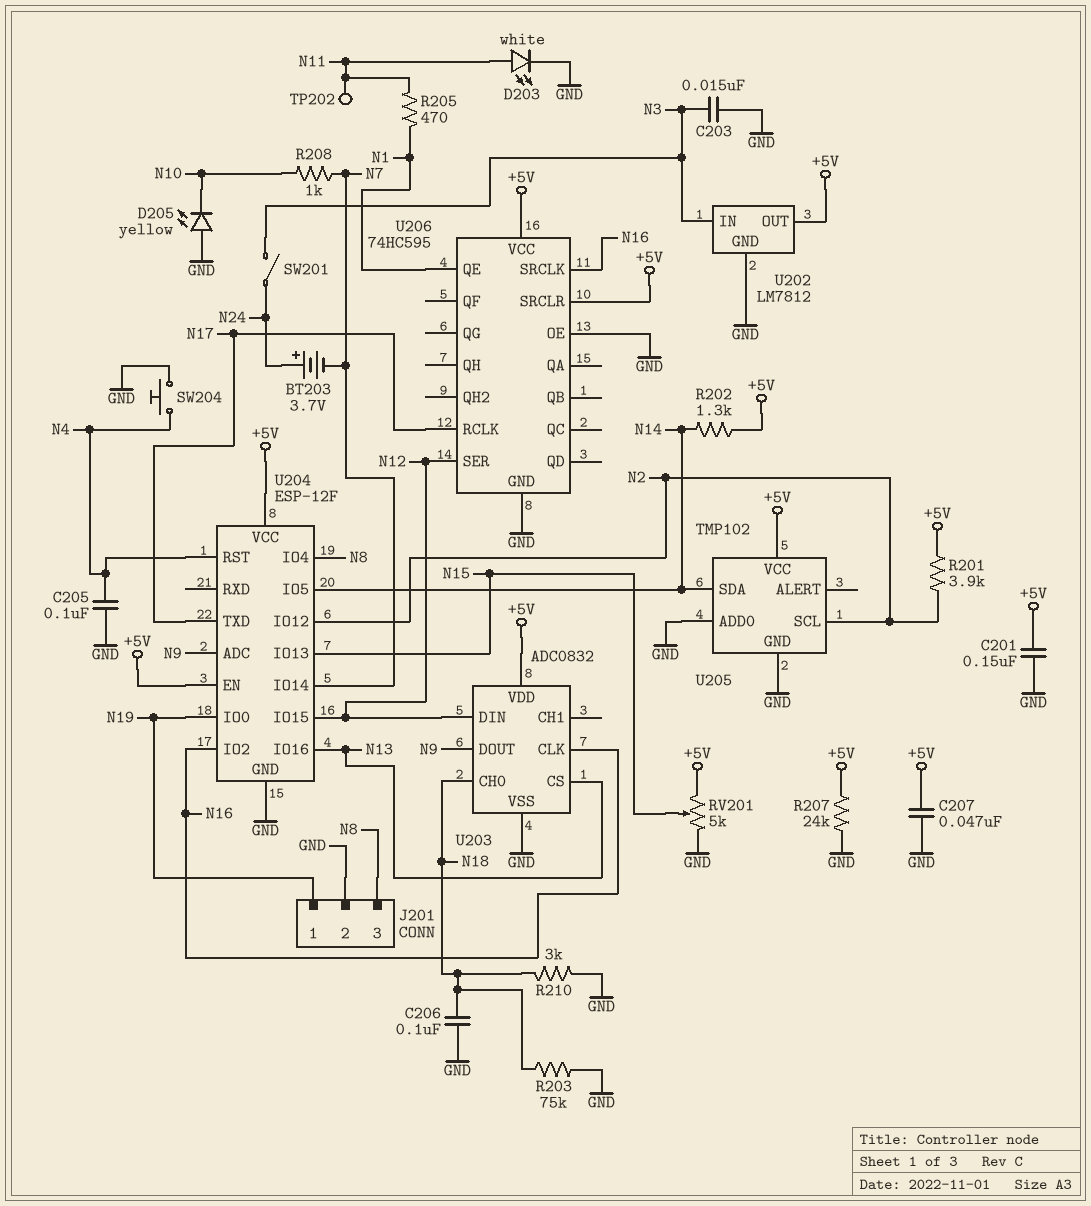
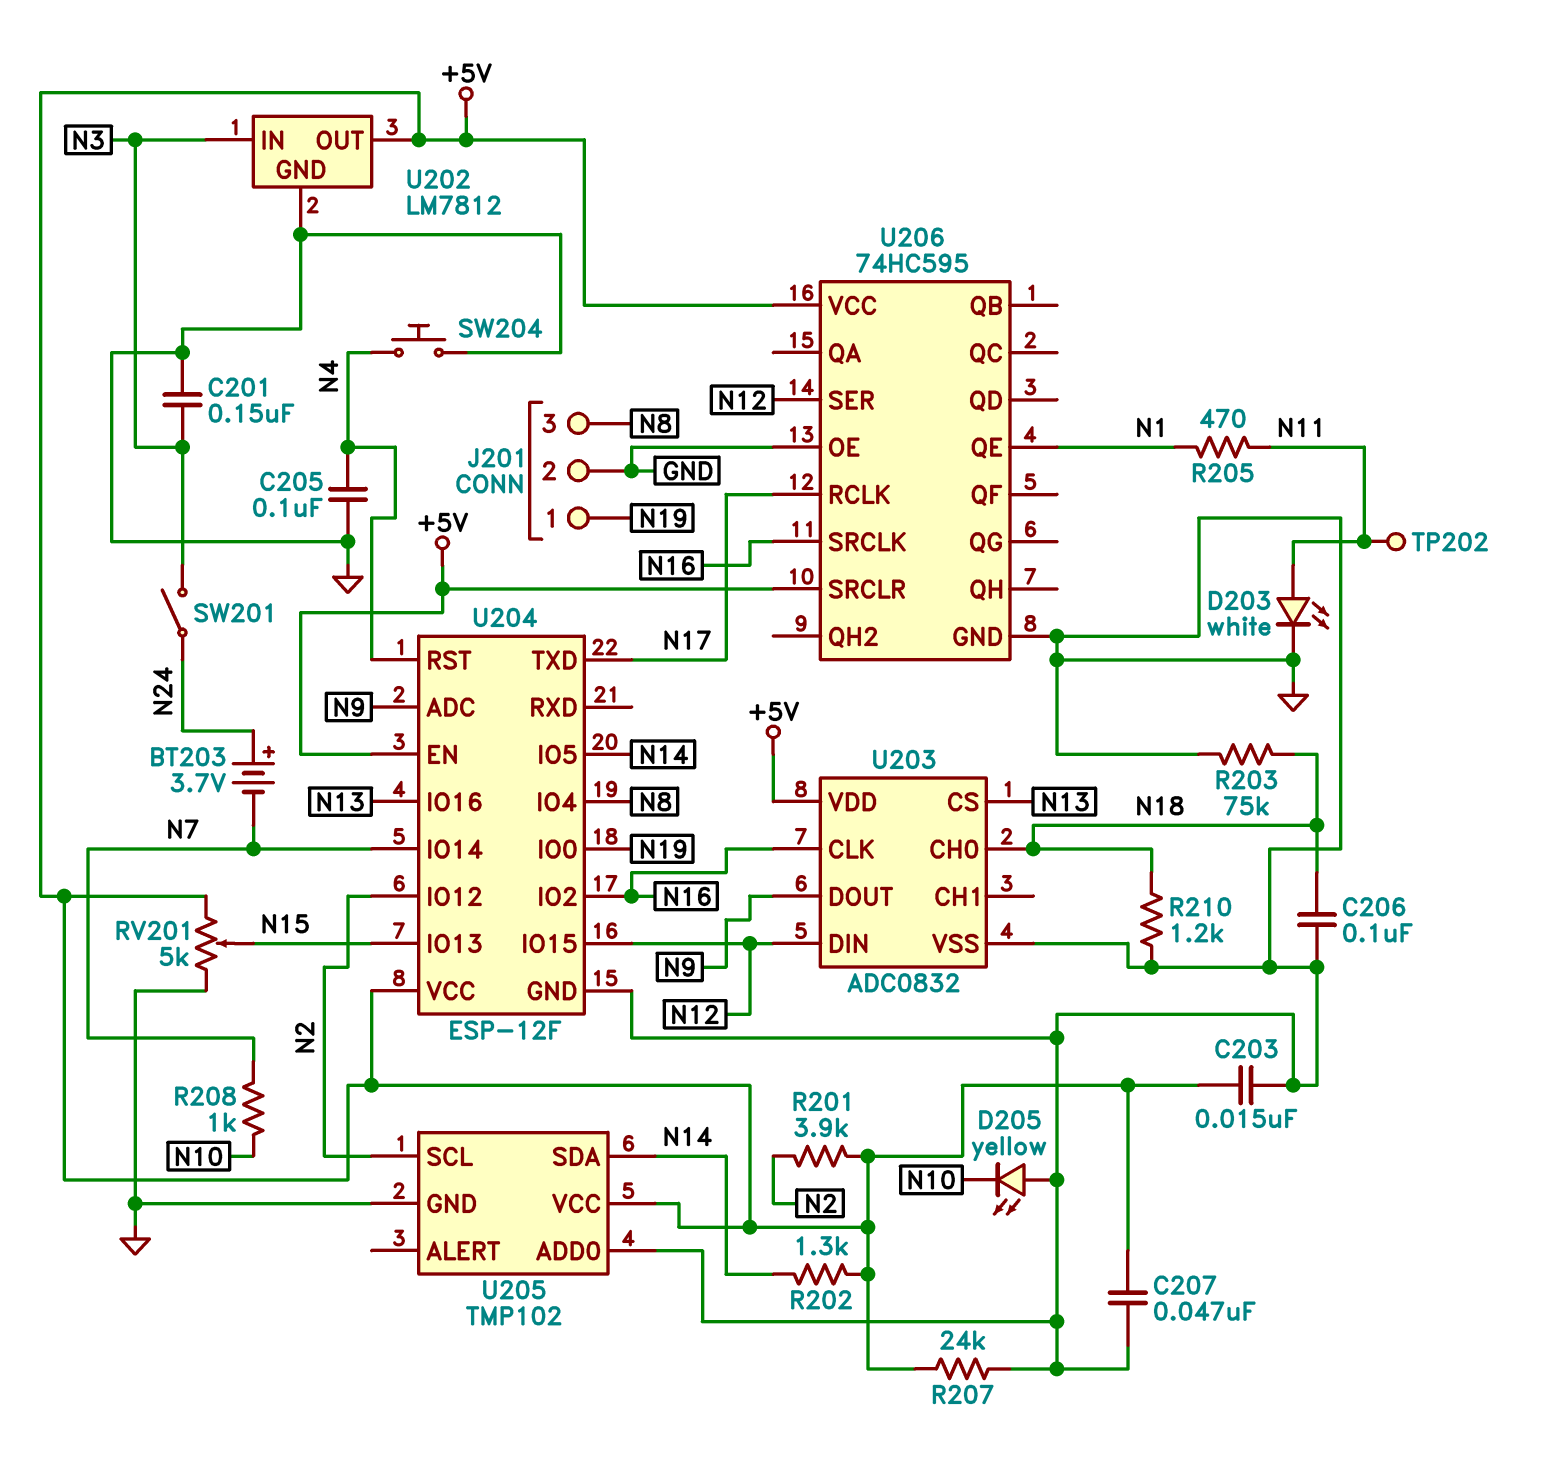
C201: 150nF (+5V, GND) -> 150nF (GND, N3)
C203: 15nF (GND, N3) -> 15nF (+5V, GND)
R210: 3k (GND, N18) -> 1.2k (GND, N18)

